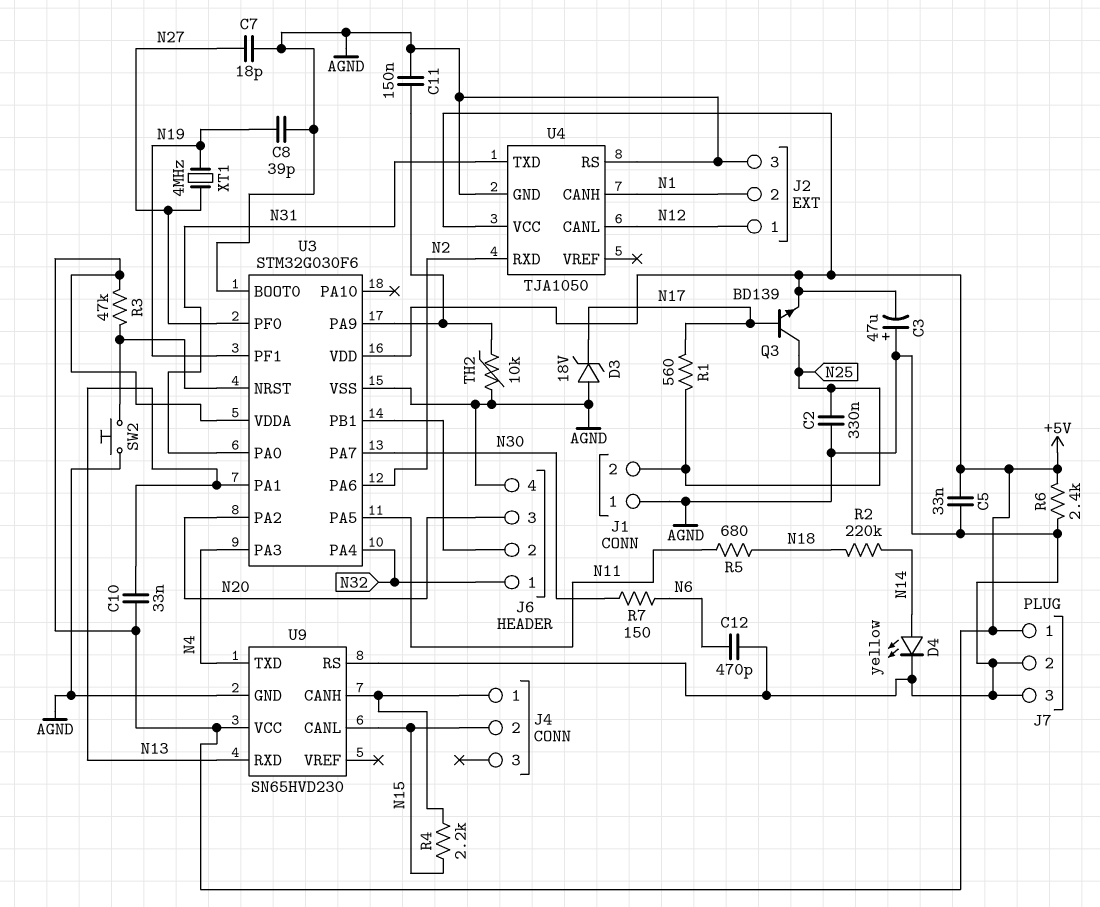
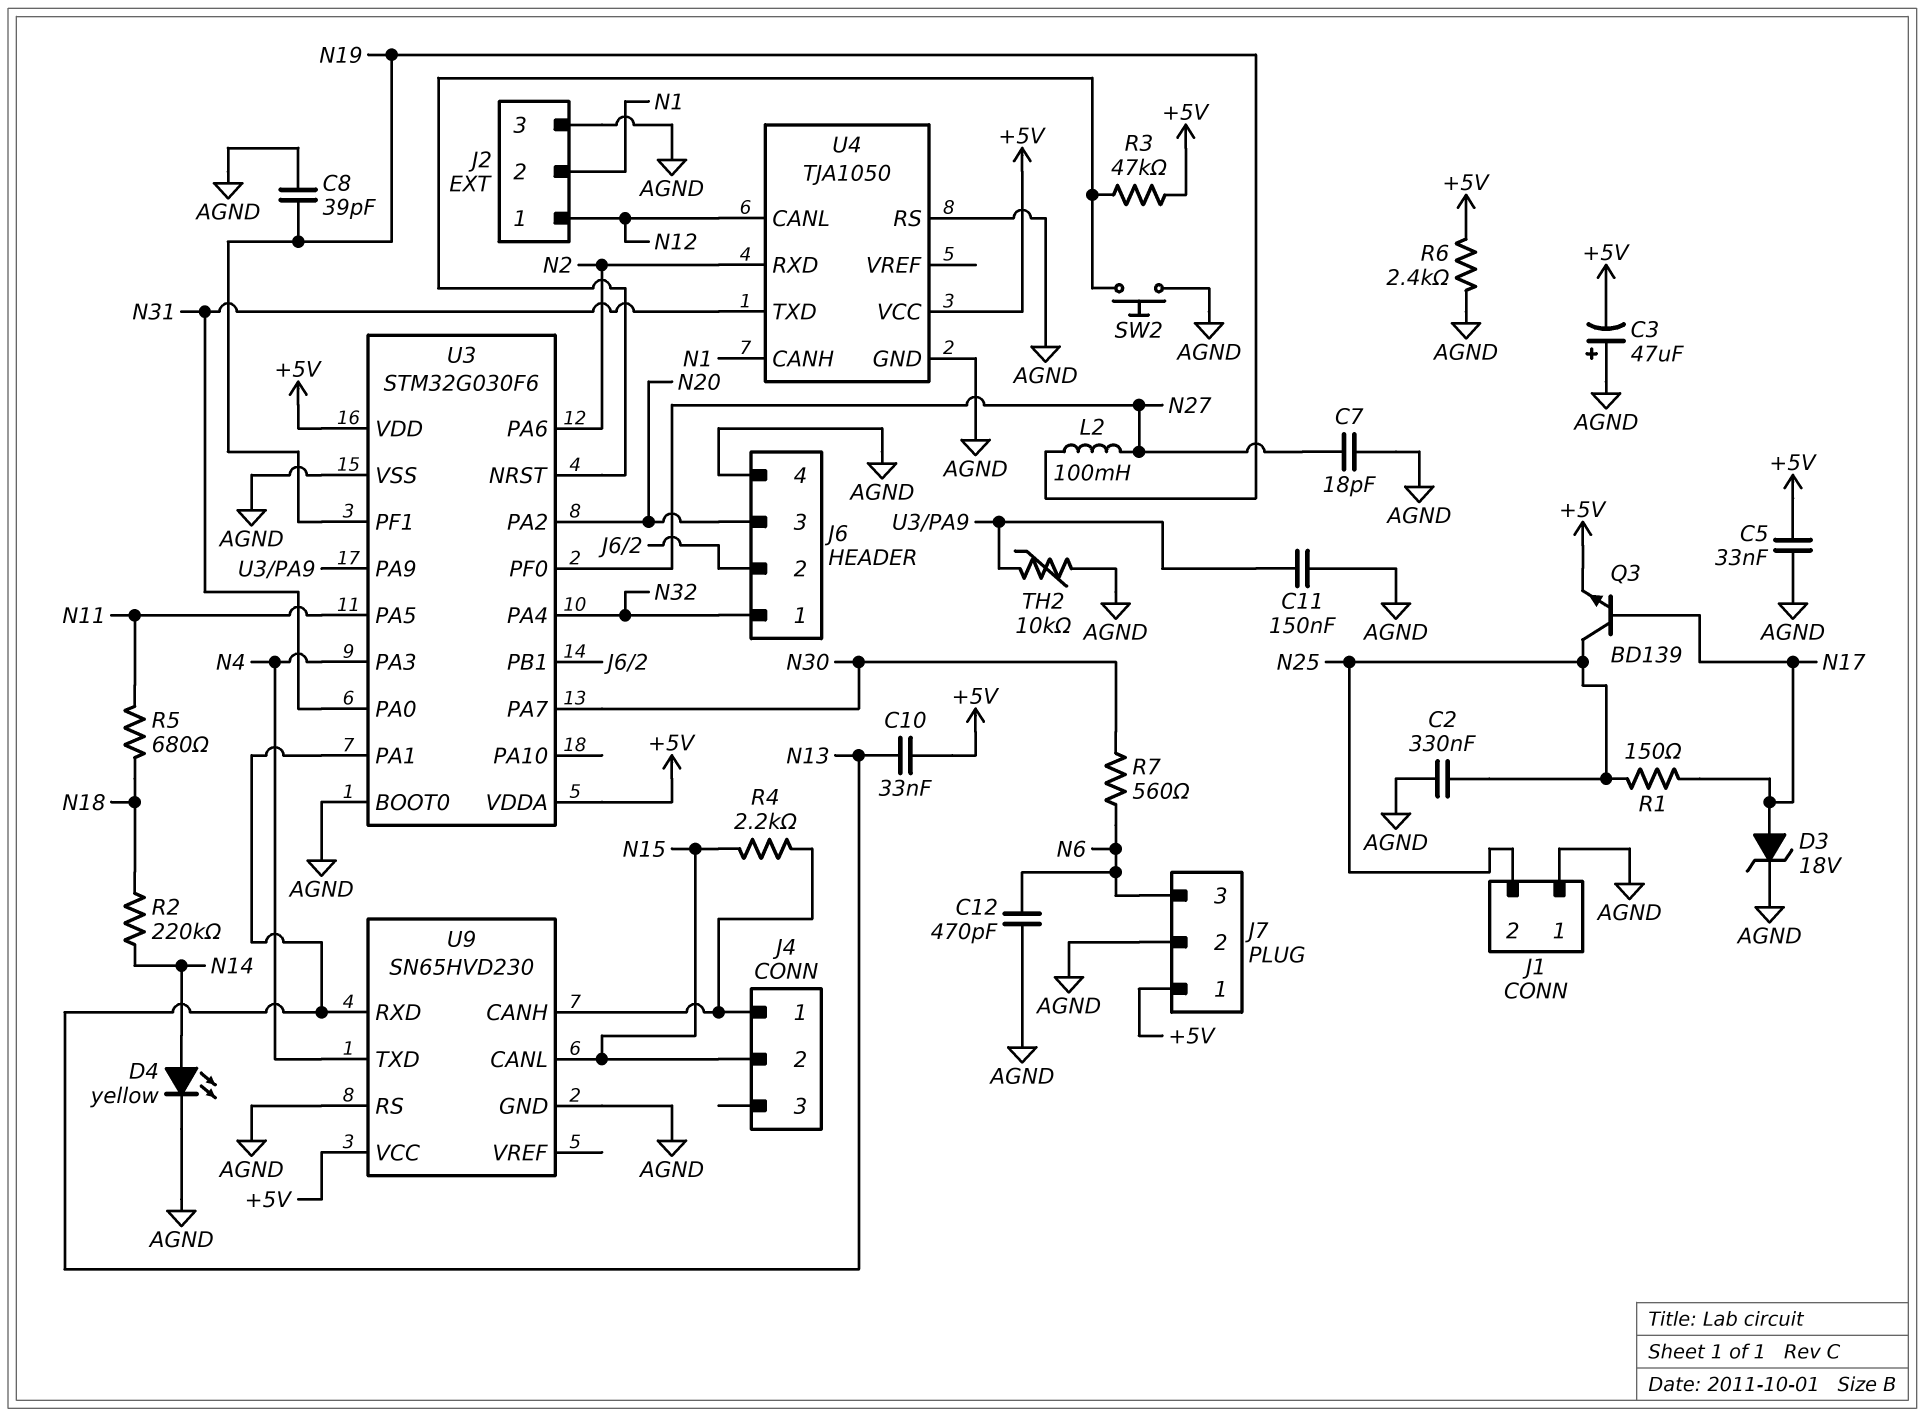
D3: zener 18V (A AGND, K N17) -> zener 18V (A N17, K AGND)
J7 pin 3: AGND -> N6
L2: none -> 100mH (N19, N27)
R1: 560 (N17, N25) -> 150 (N17, N25)
R7: 150 (N6, N30) -> 560 (N6, N30)
XT1: 4MHz (N19, N27) -> none

